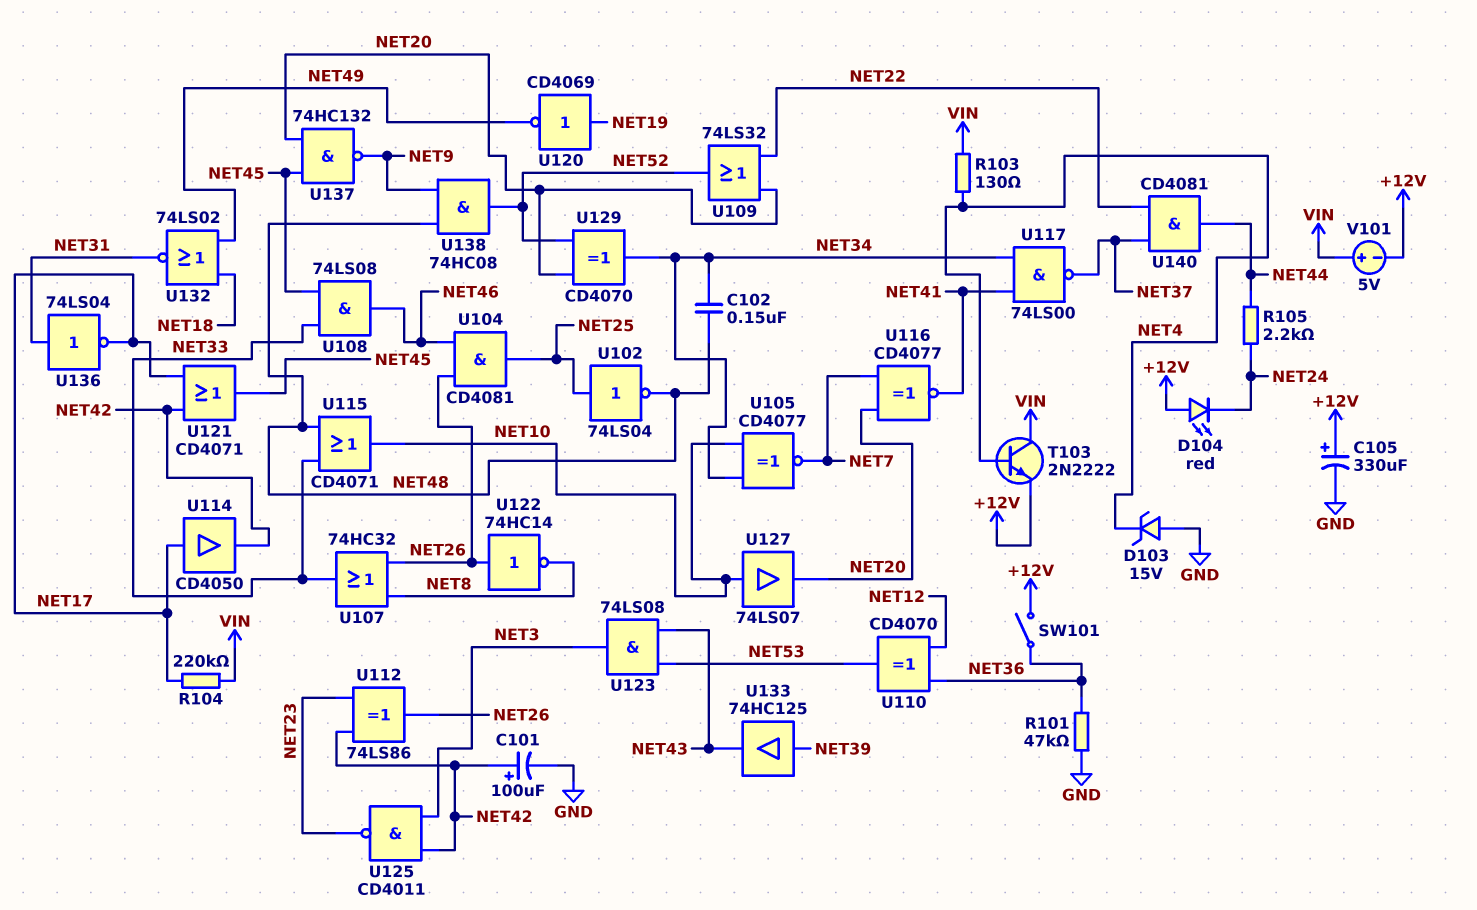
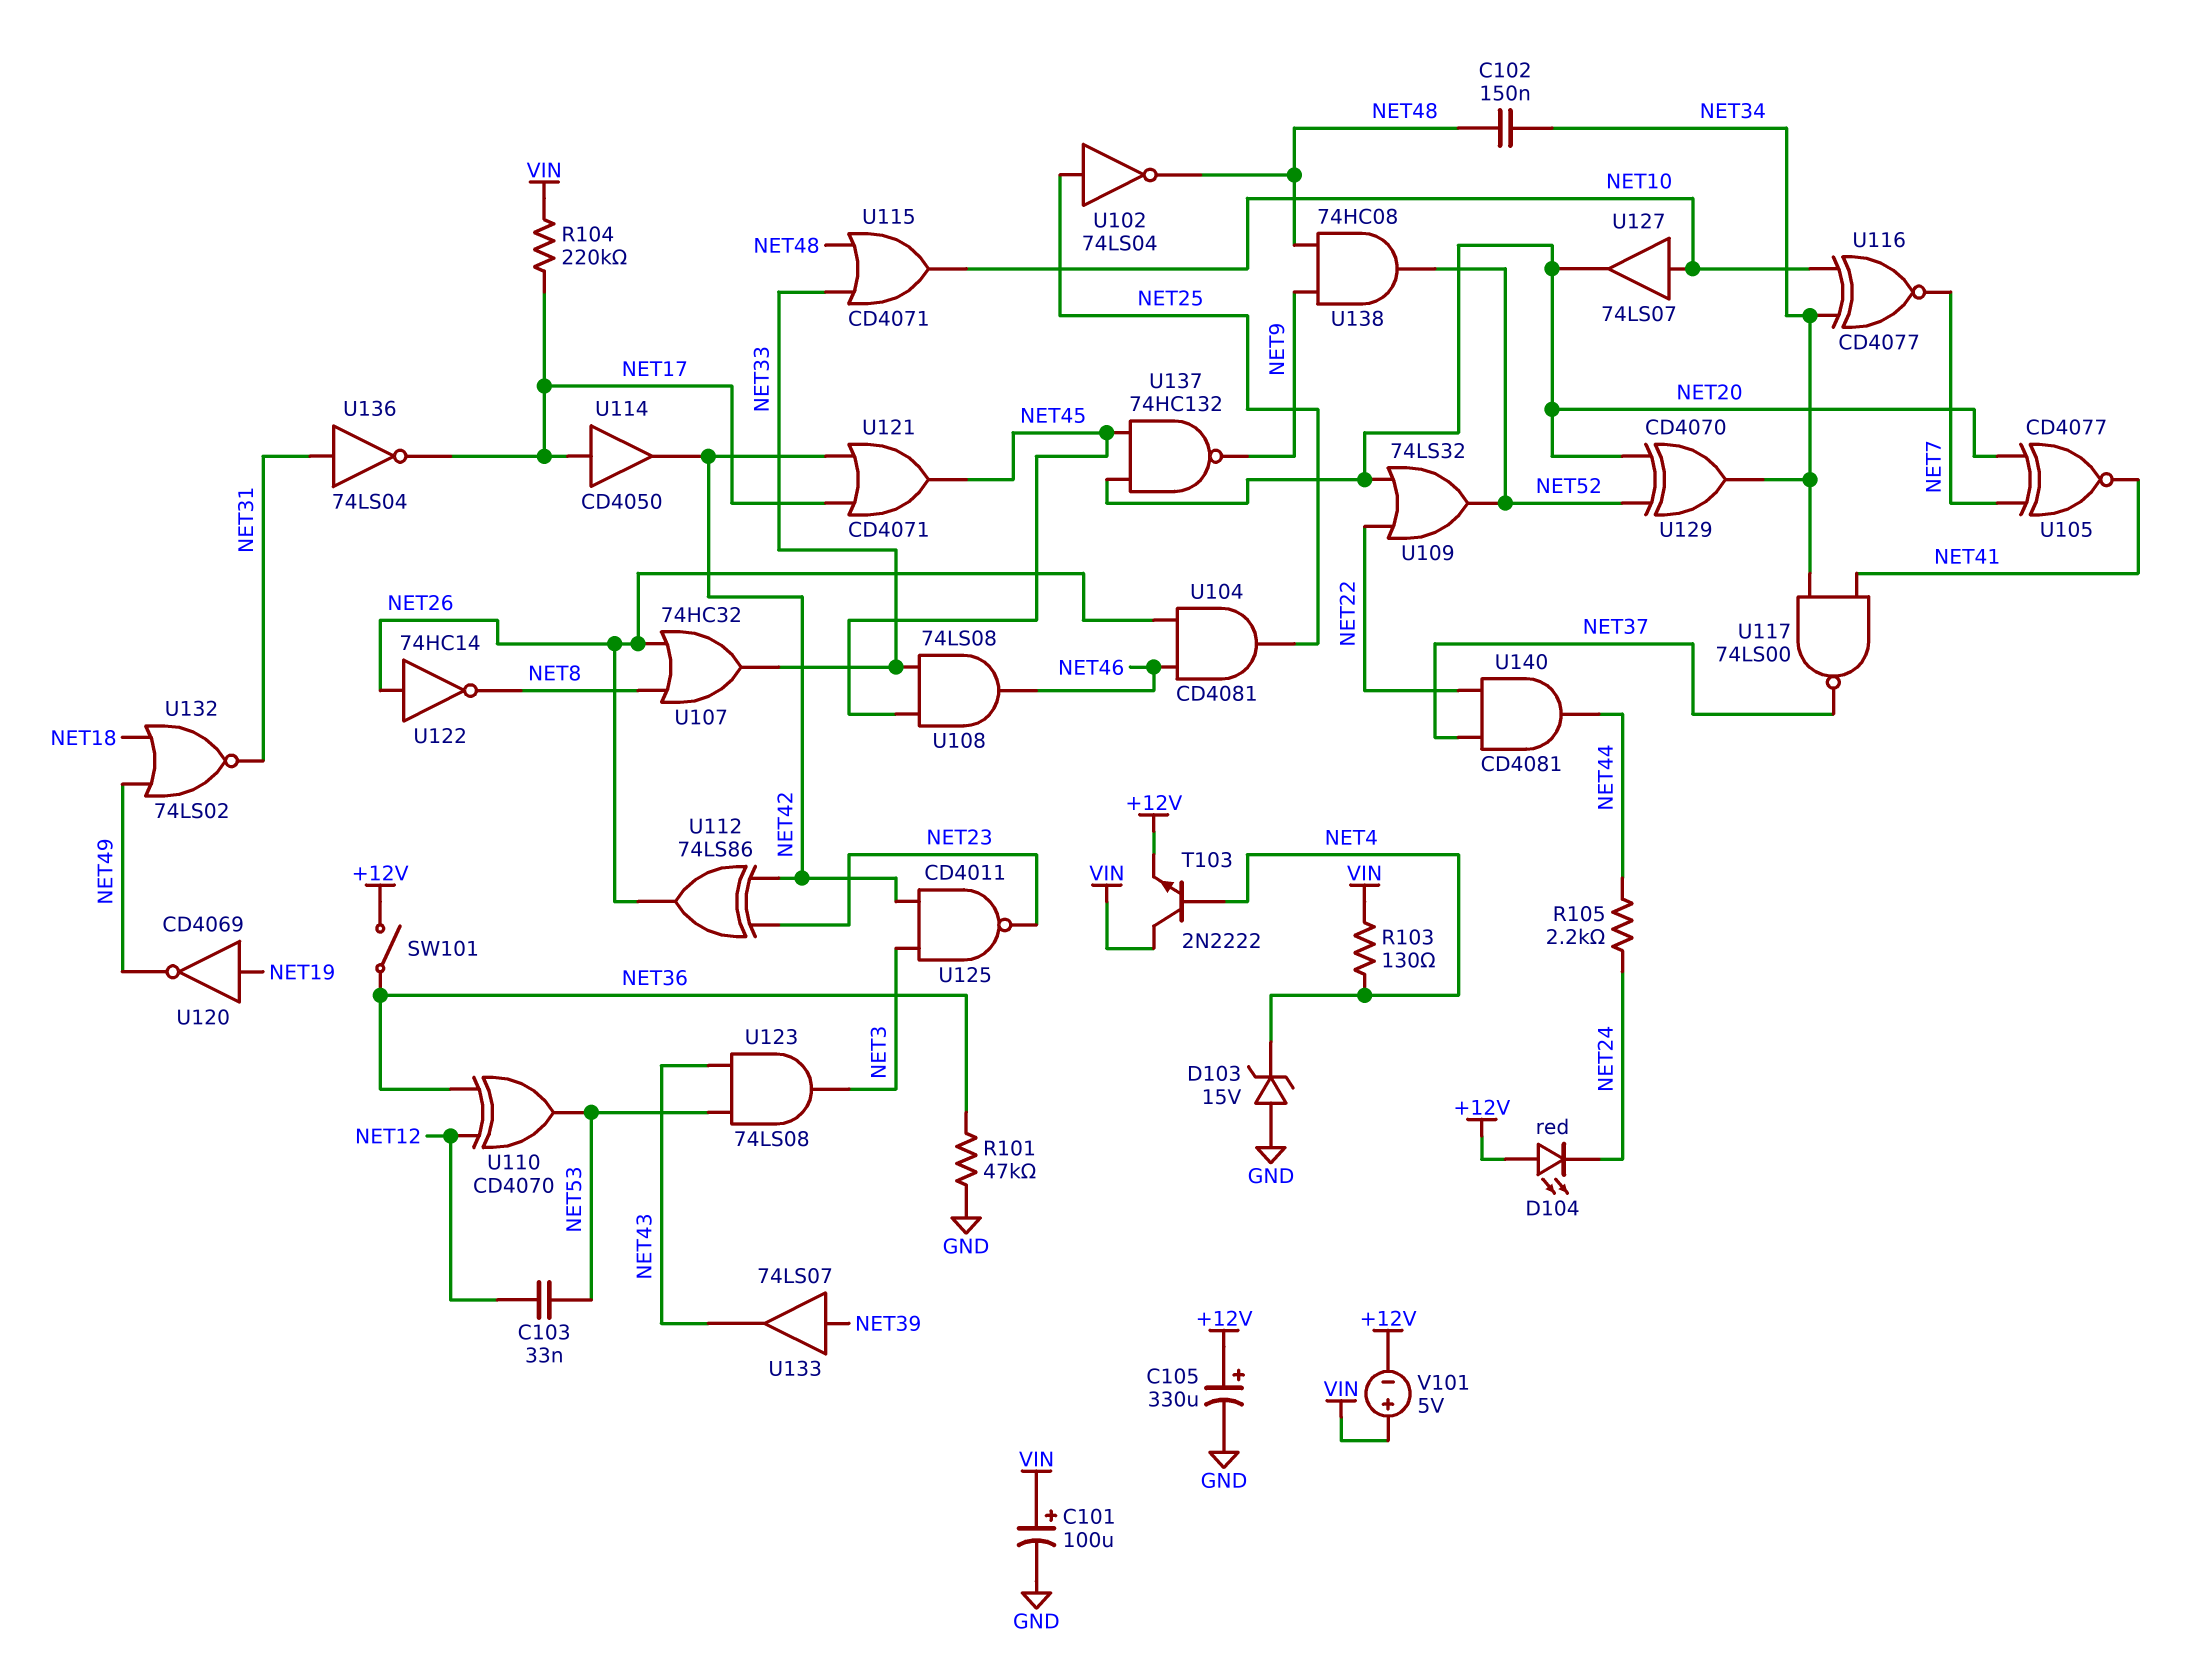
C101: 100uF (plus NET42, minus GND) -> 100uF (plus VIN, minus GND)
C103: none -> 33nF (NET12, NET53)
U105: XNOR CD4077 (in NET10, in NET34, out NET7) -> XNOR CD4077 (in NET7, in NET20, out NET41)
U116: XNOR CD4077 (in NET7, in NET20, out NET41) -> XNOR CD4077 (in NET10, in NET34, out NET7)
U133: buffer 74HC125 (in NET39, out NET43) -> buffer 74LS07 (in NET39, out NET43)

